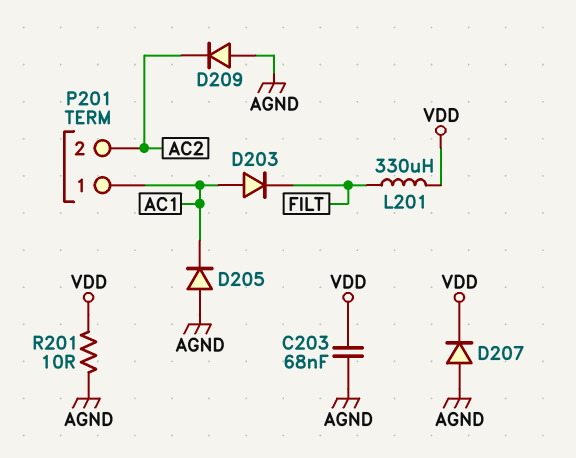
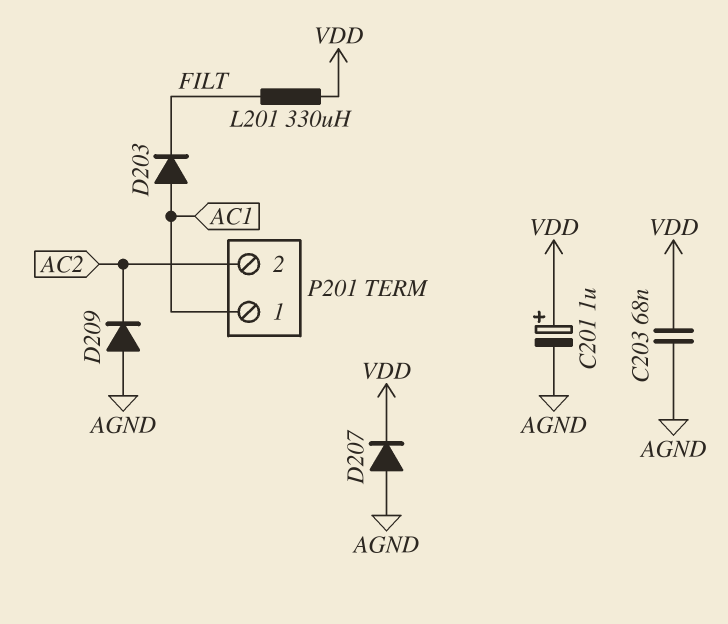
C201: none -> 1uF (plus VDD, minus AGND)
D205: diode (A AGND, K AC1) -> none
R201: 10 (AGND, VDD) -> none

